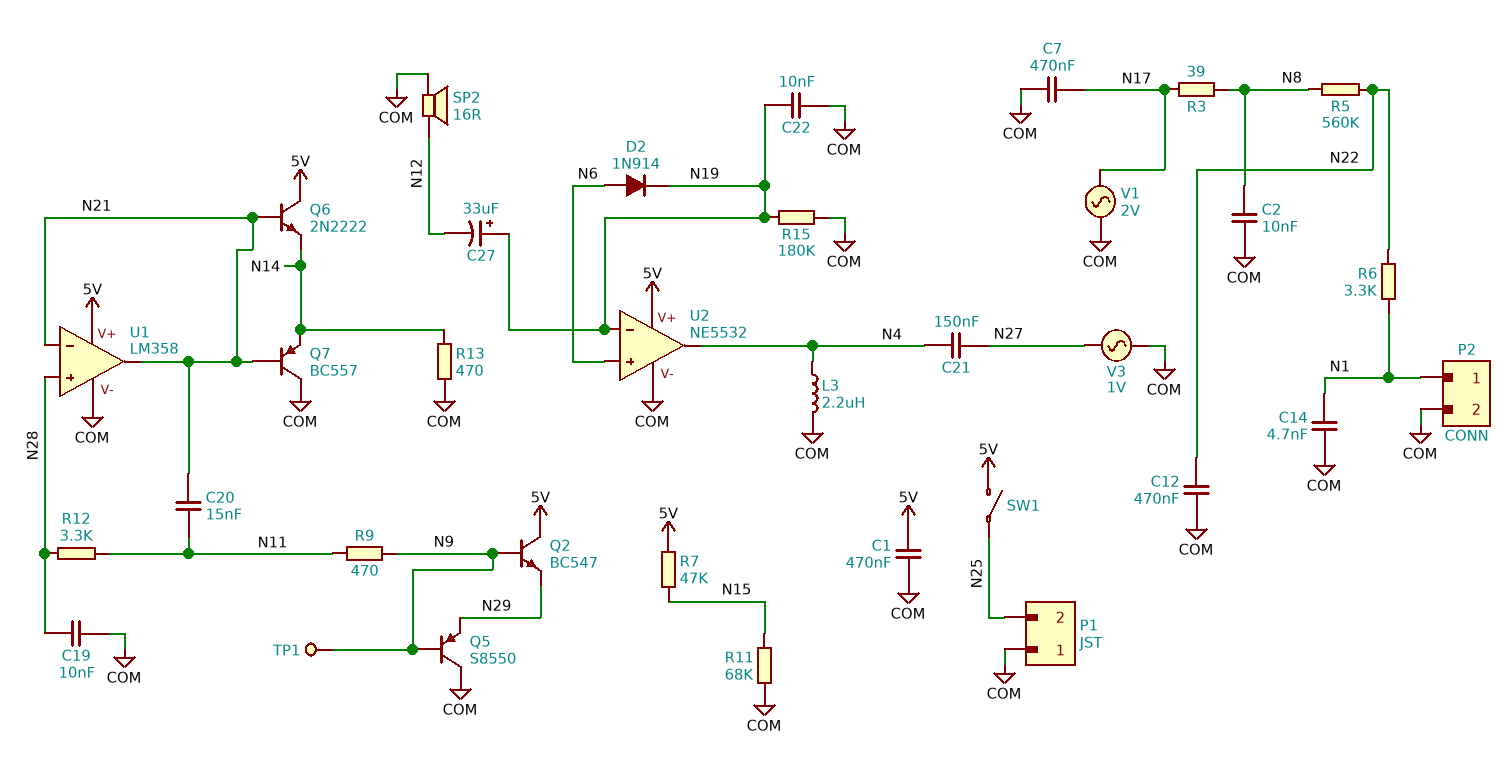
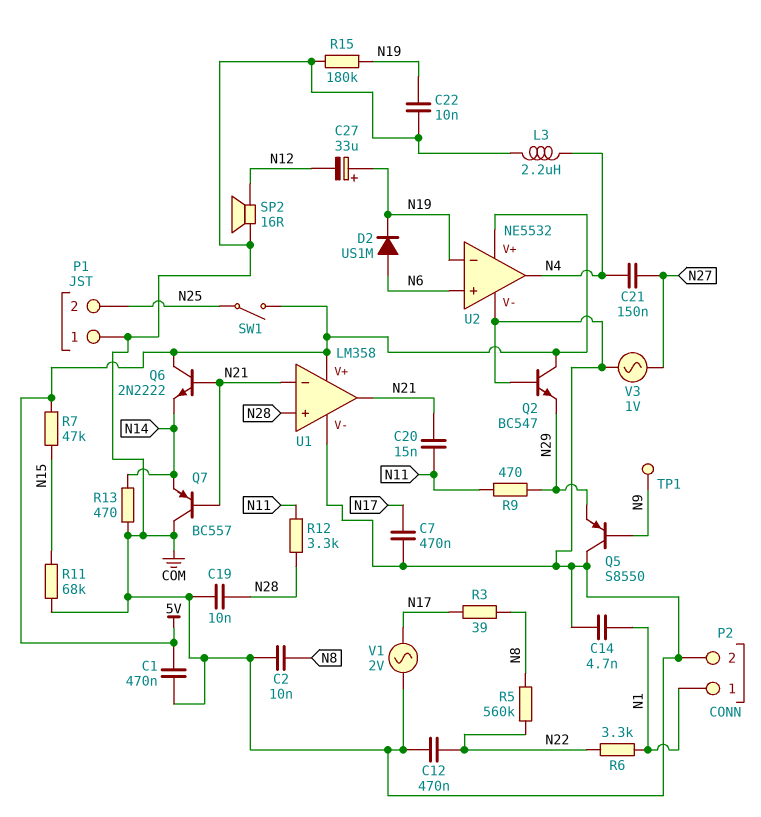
D2: diode 1N914 (A N6, K N19) -> diode US1M (A N6, K N19)
Q2: NPN BC547 (B N9, C 5V, E N29) -> NPN BC547 (B COM, C 5V, E N29)
R9: 470 (N9, N11) -> 470 (N11, N29)

